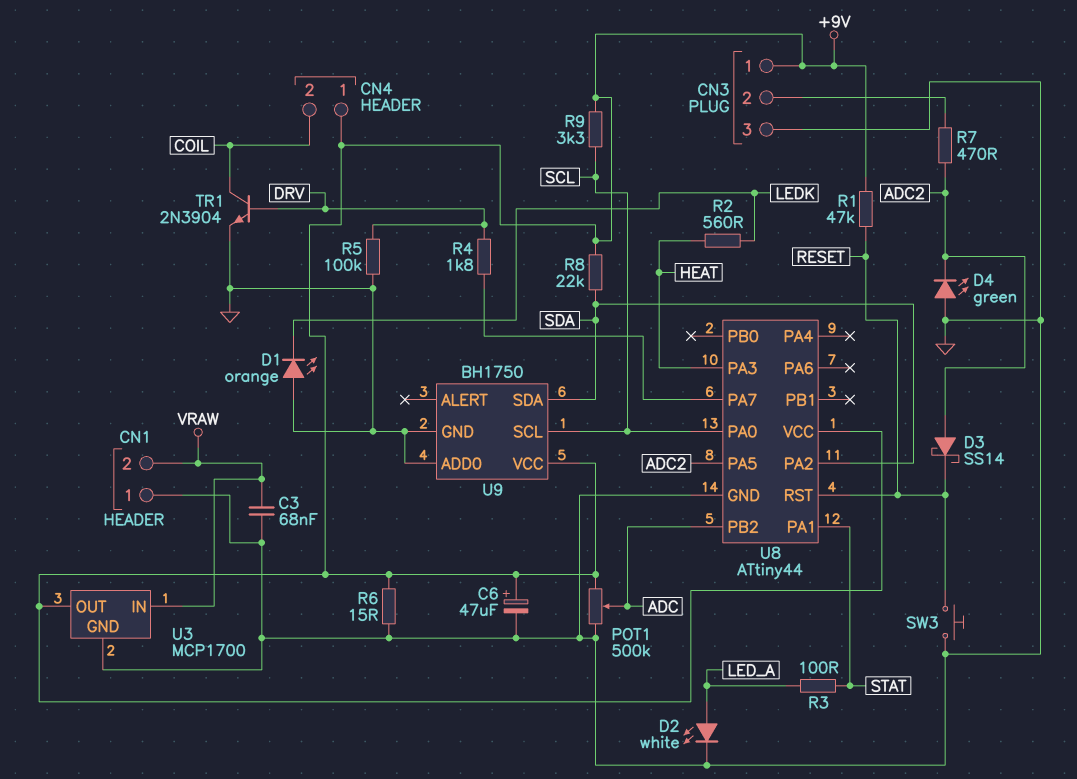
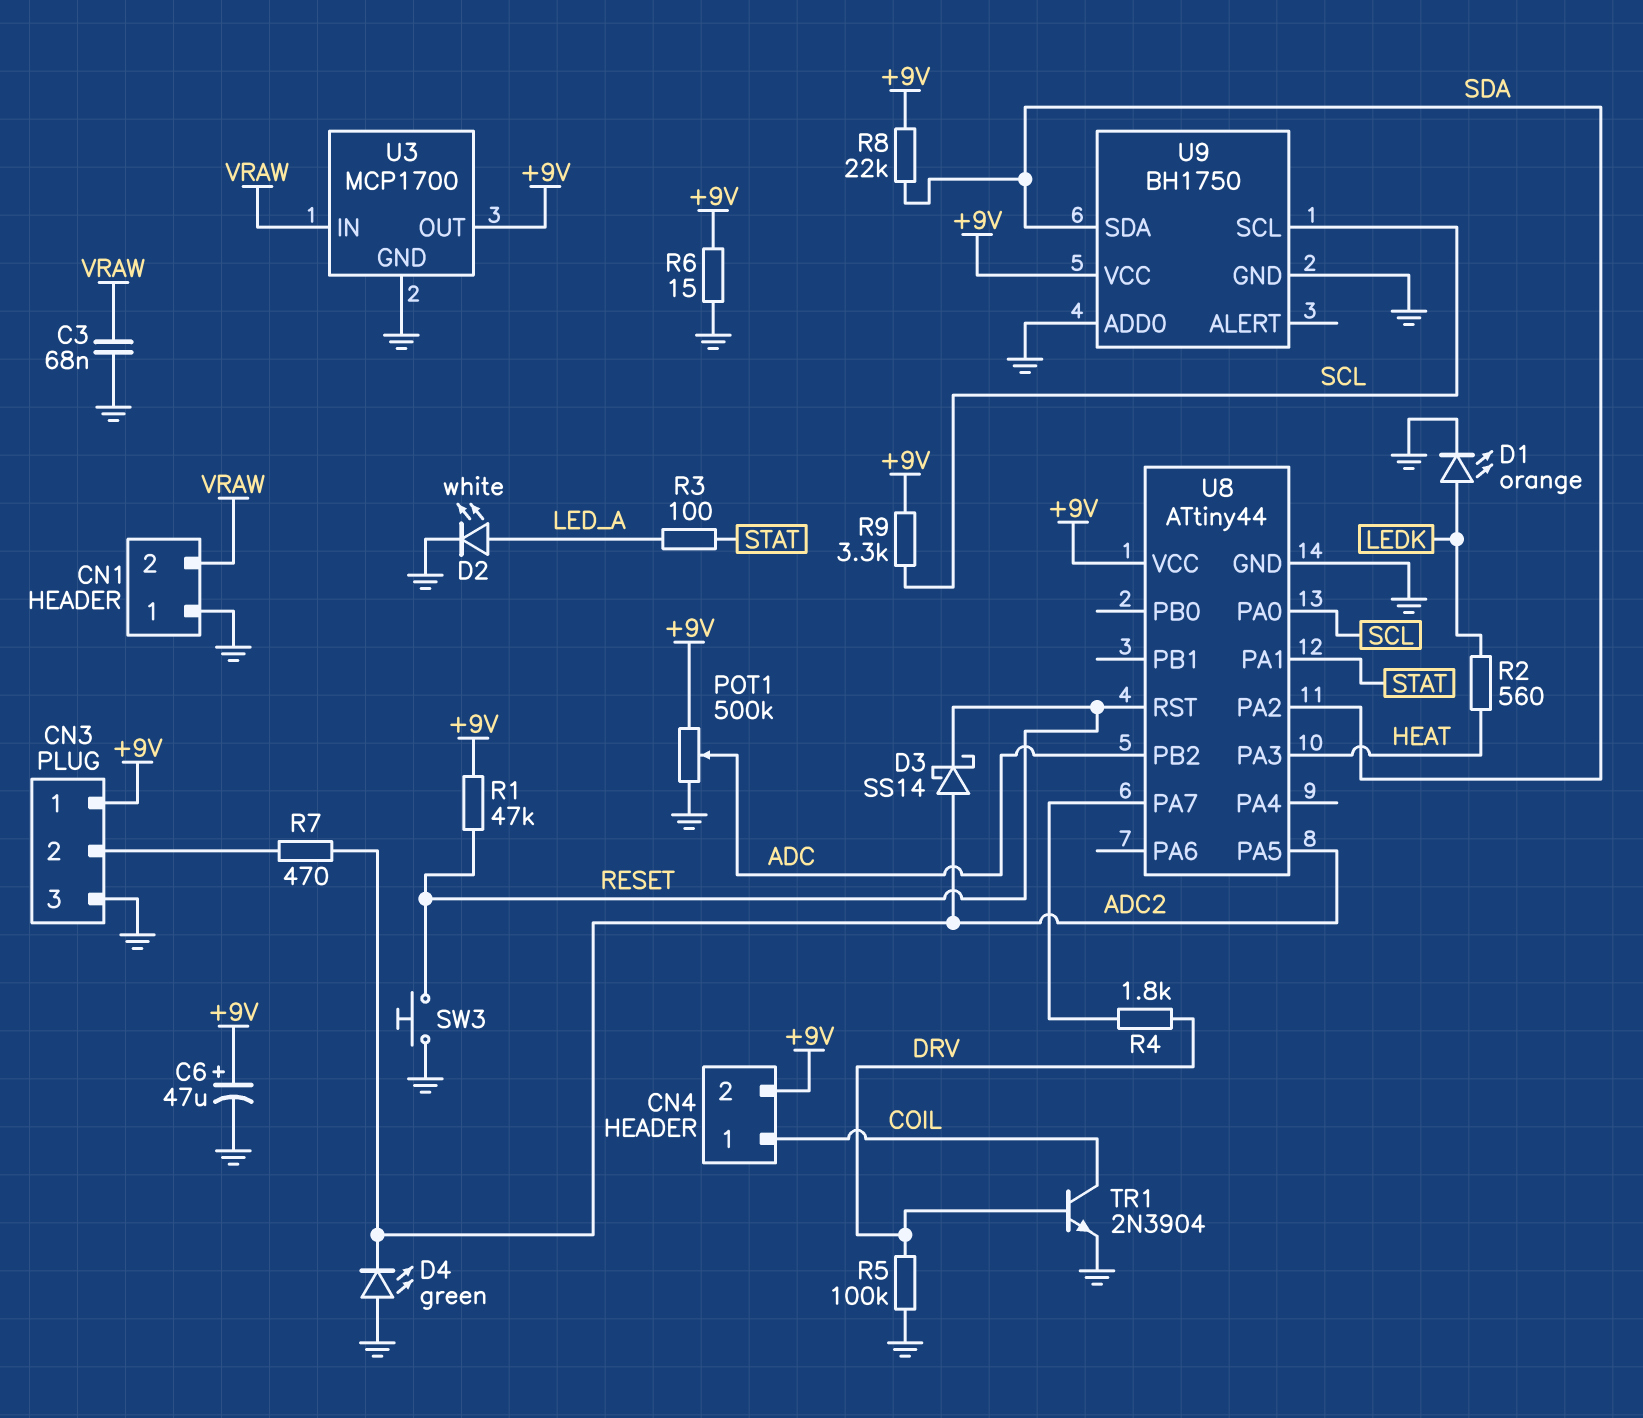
CN4 pin 1: +9V -> COIL
CN4 pin 2: COIL -> +9V
D1: LED orange (A GND, K LEDK) -> LED orange (A LEDK, K GND)

